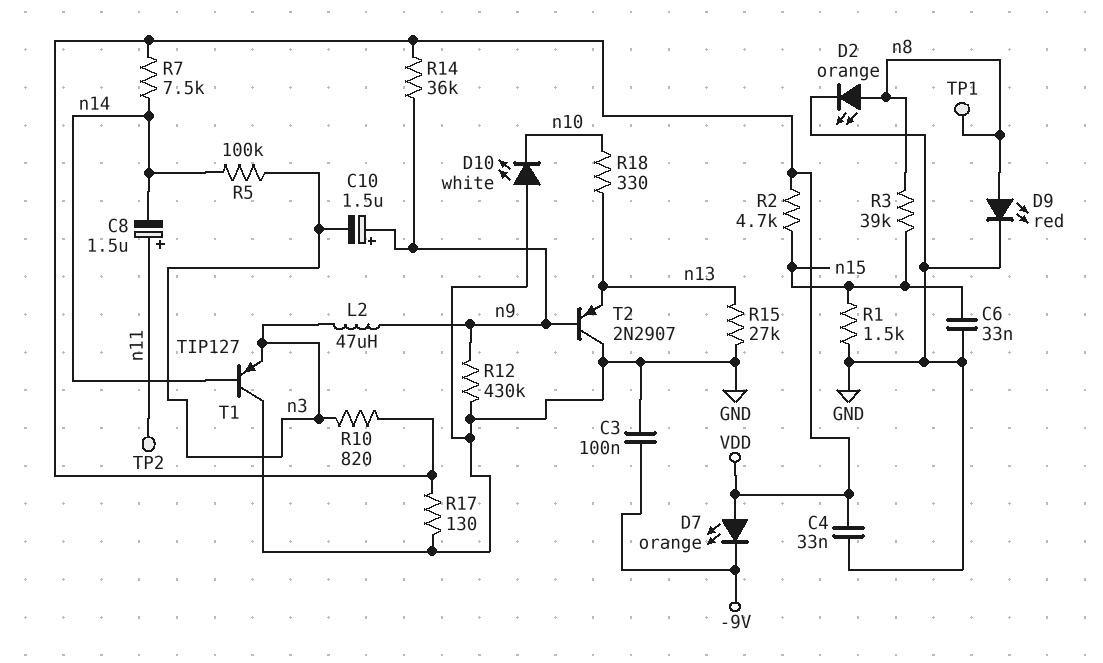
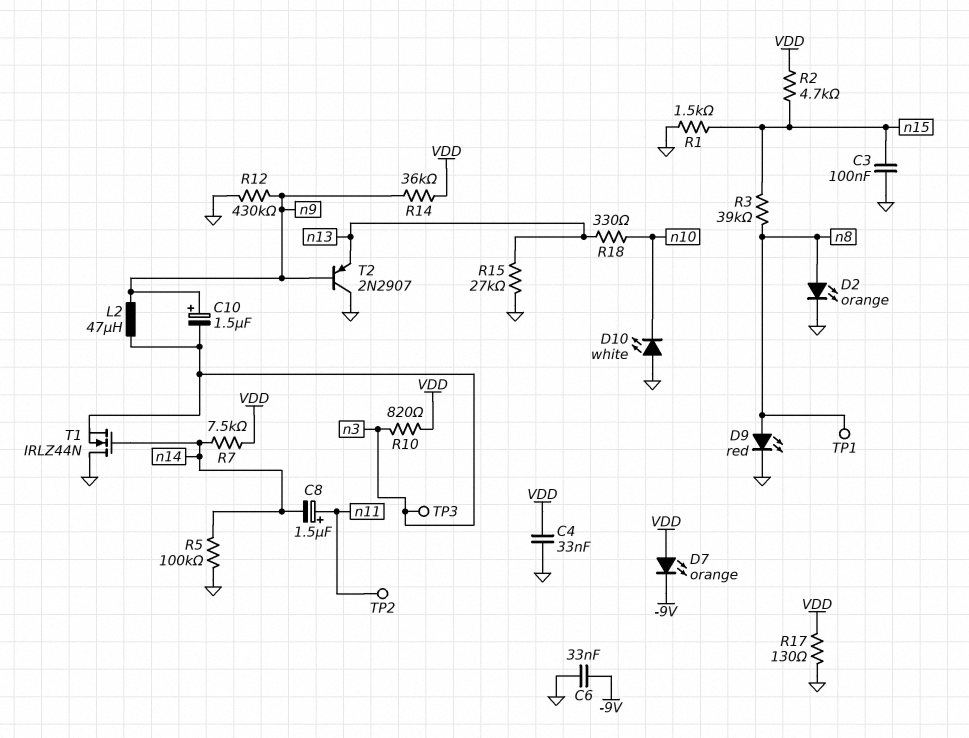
C3: 100nF (-9V, GND) -> 100nF (GND, n15)
C6: 33nF (GND, n15) -> 33nF (-9V, GND)
R5: 100k (n3, n14) -> 100k (GND, n14)
T1: PNP TIP127 (B n14, C GND, E n3) -> NMOS IRLZ44N (G n14, D GND, S n3)
TP3: none -> test point (n3)

